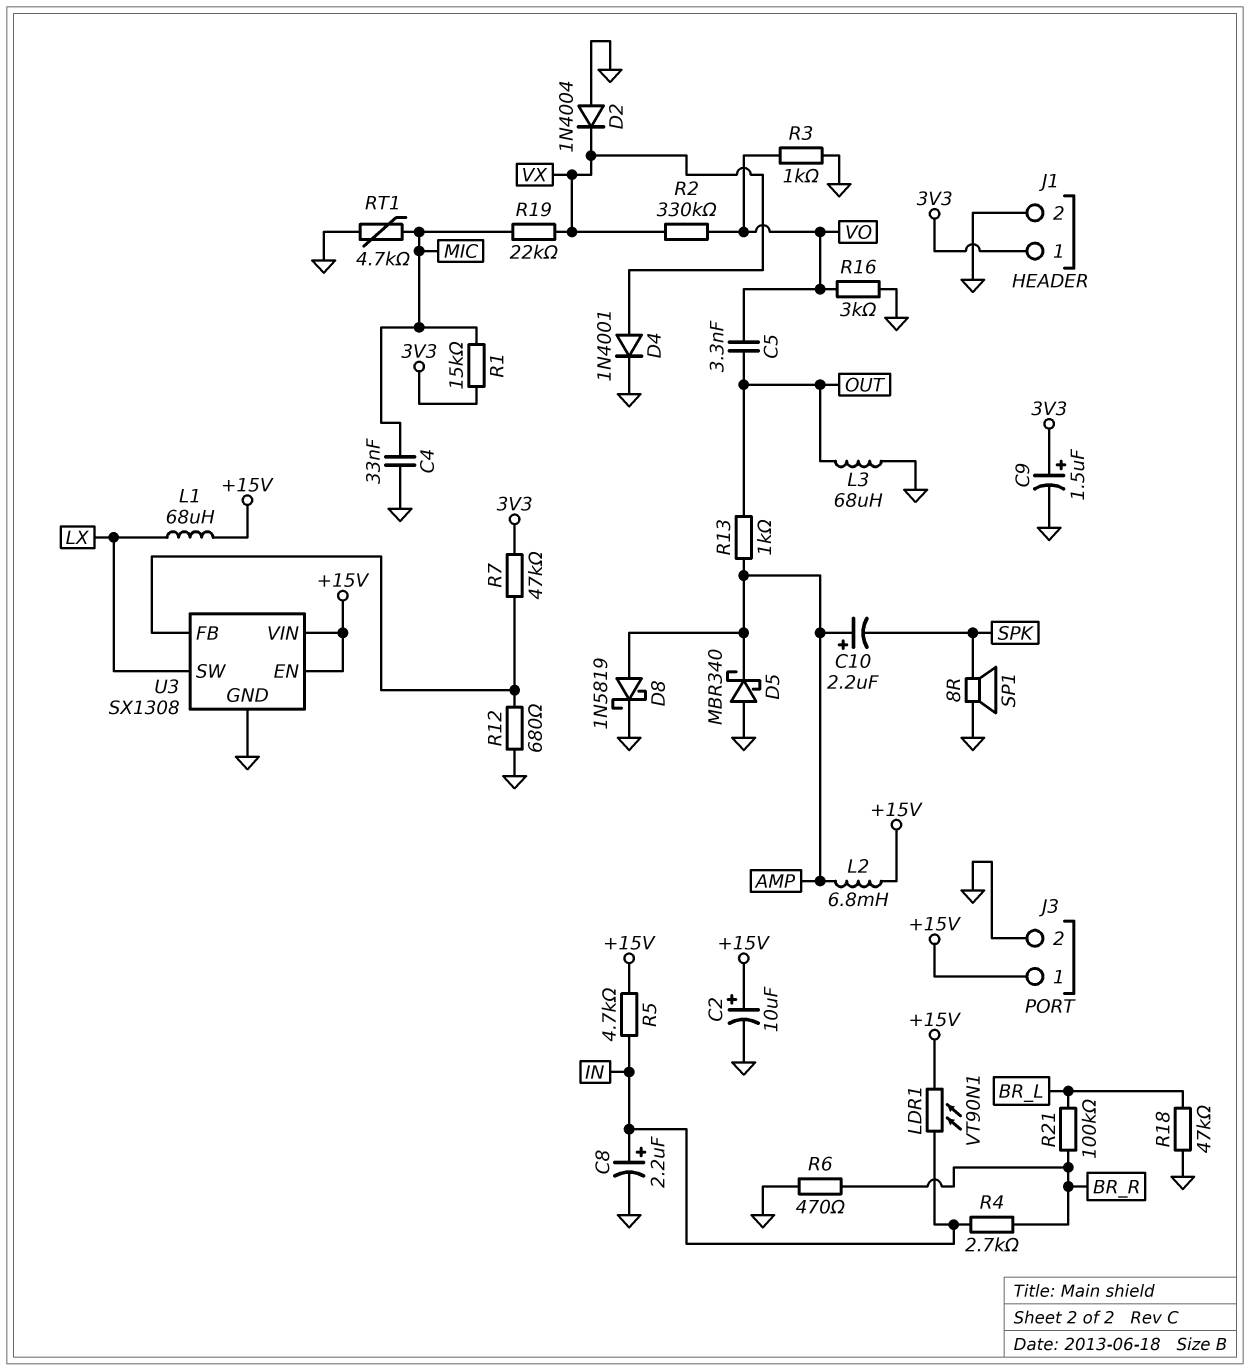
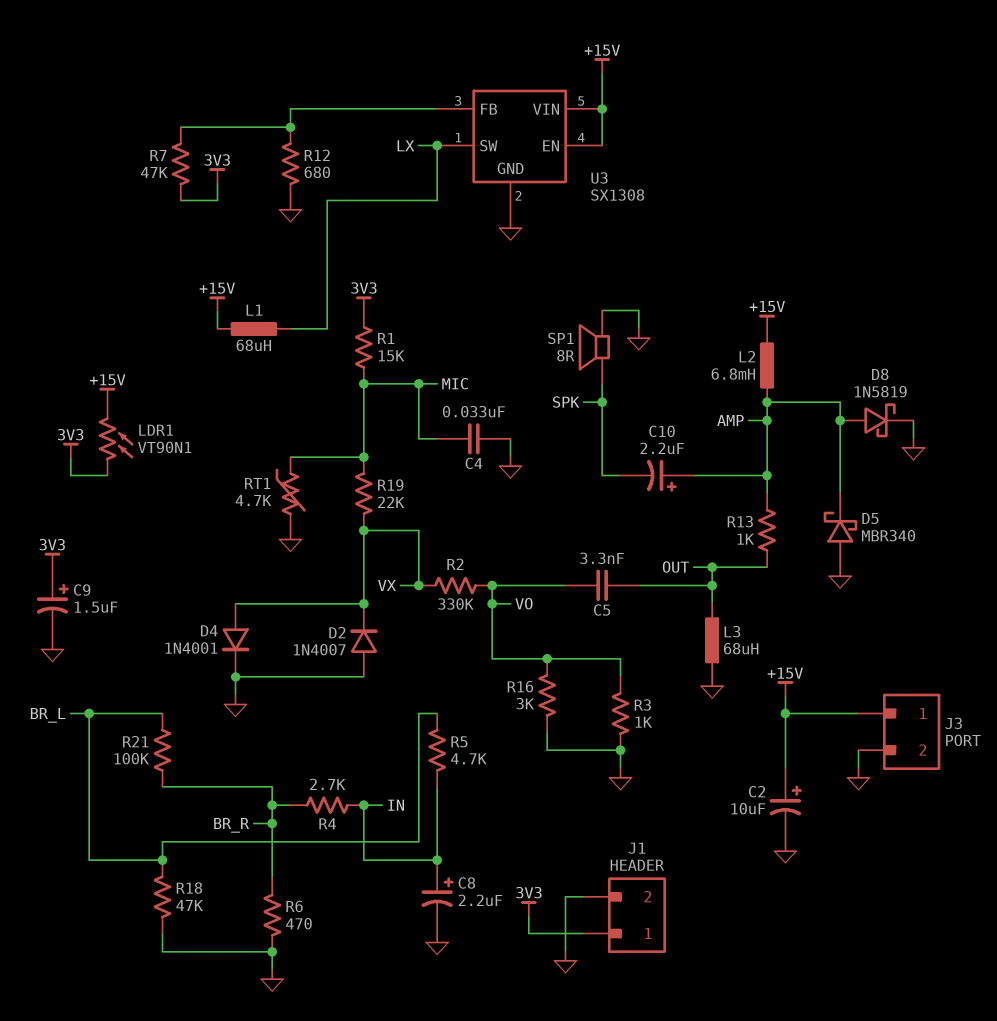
D2: diode 1N4004 (A GND, K VX) -> diode 1N4007 (A GND, K VX)
LDR1: VT90N1 (+15V, IN) -> VT90N1 (+15V, 3V3)
R5: 4.7k (+15V, IN) -> 4.7k (BR_L, IN)

